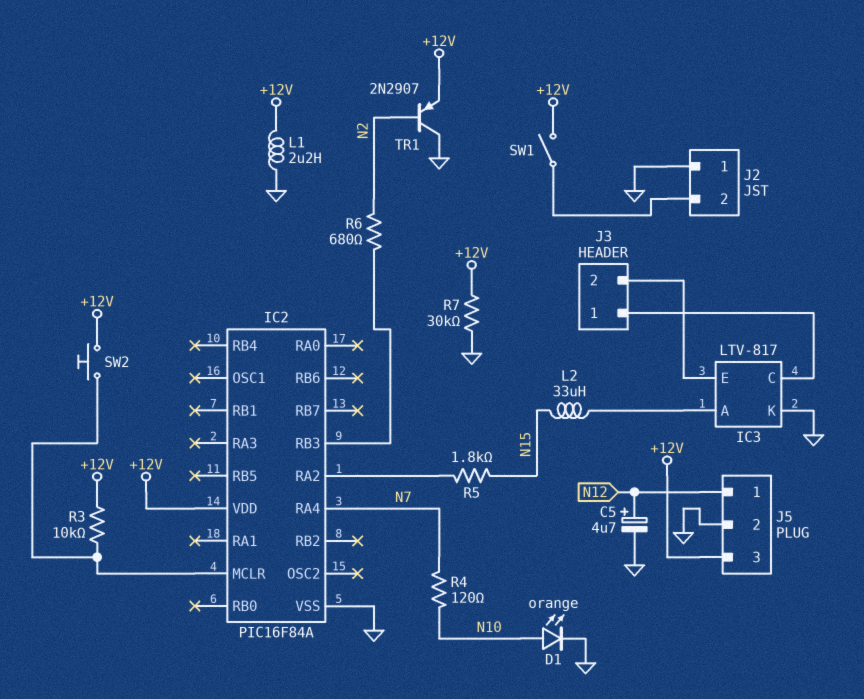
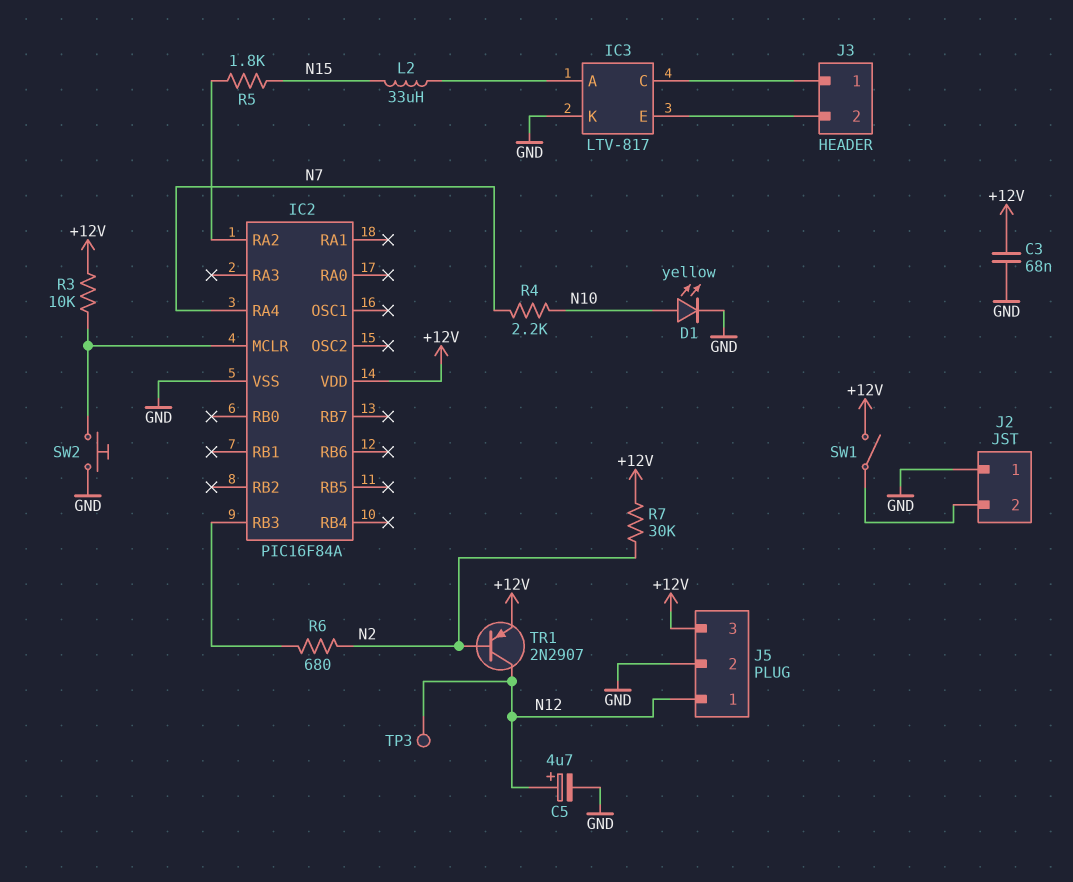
C3: none -> 68nF (+12V, GND)
D1: LED orange (A N10, K GND) -> LED yellow (A N10, K GND)
L1: 2.2uH (+12V, GND) -> none
R4: 120 (N7, N10) -> 2.2k (N7, N10)
R7: 30k (+12V, GND) -> 30k (+12V, N2)
SW2: button (+12V, IC2/MCLR) -> button (GND, IC2/MCLR)
TP3: none -> test point (N12)
TR1: PNP 2N2907 (B N2, C GND, E +12V) -> PNP 2N2907 (B N2, C N12, E +12V)

